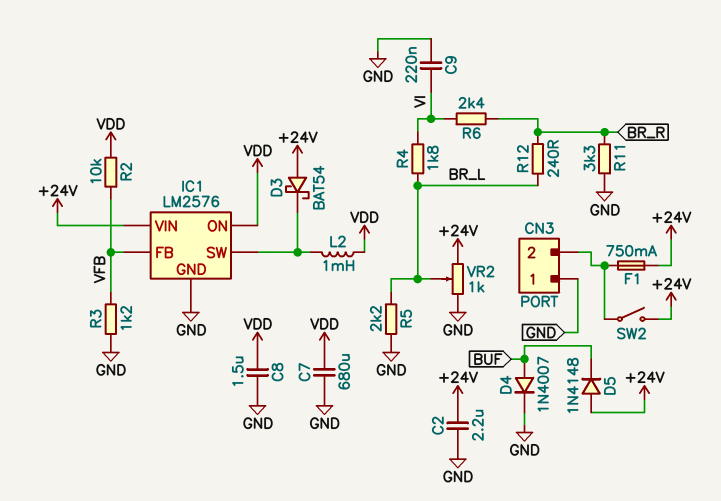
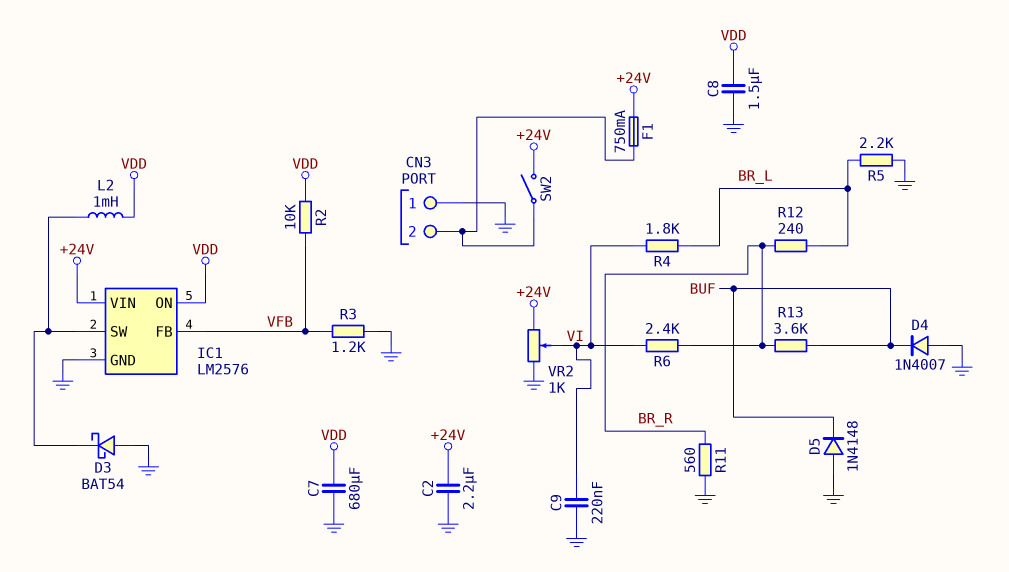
D3: schottky BAT54 (A +24V, K IC1/SW) -> schottky BAT54 (A GND, K IC1/SW)
D4: diode 1N4007 (A BUF, K GND) -> diode 1N4007 (A GND, K BUF)
D5: diode 1N4148 (A +24V, K BUF) -> diode 1N4148 (A GND, K BUF)
R11: 3.3k (BR_R, GND) -> 560 (BR_R, GND)
R13: none -> 3.6k (BR_R, BUF)
VR2: 1k (+24V, GND, wiper BR_L) -> 1k (+24V, GND, wiper VI)

